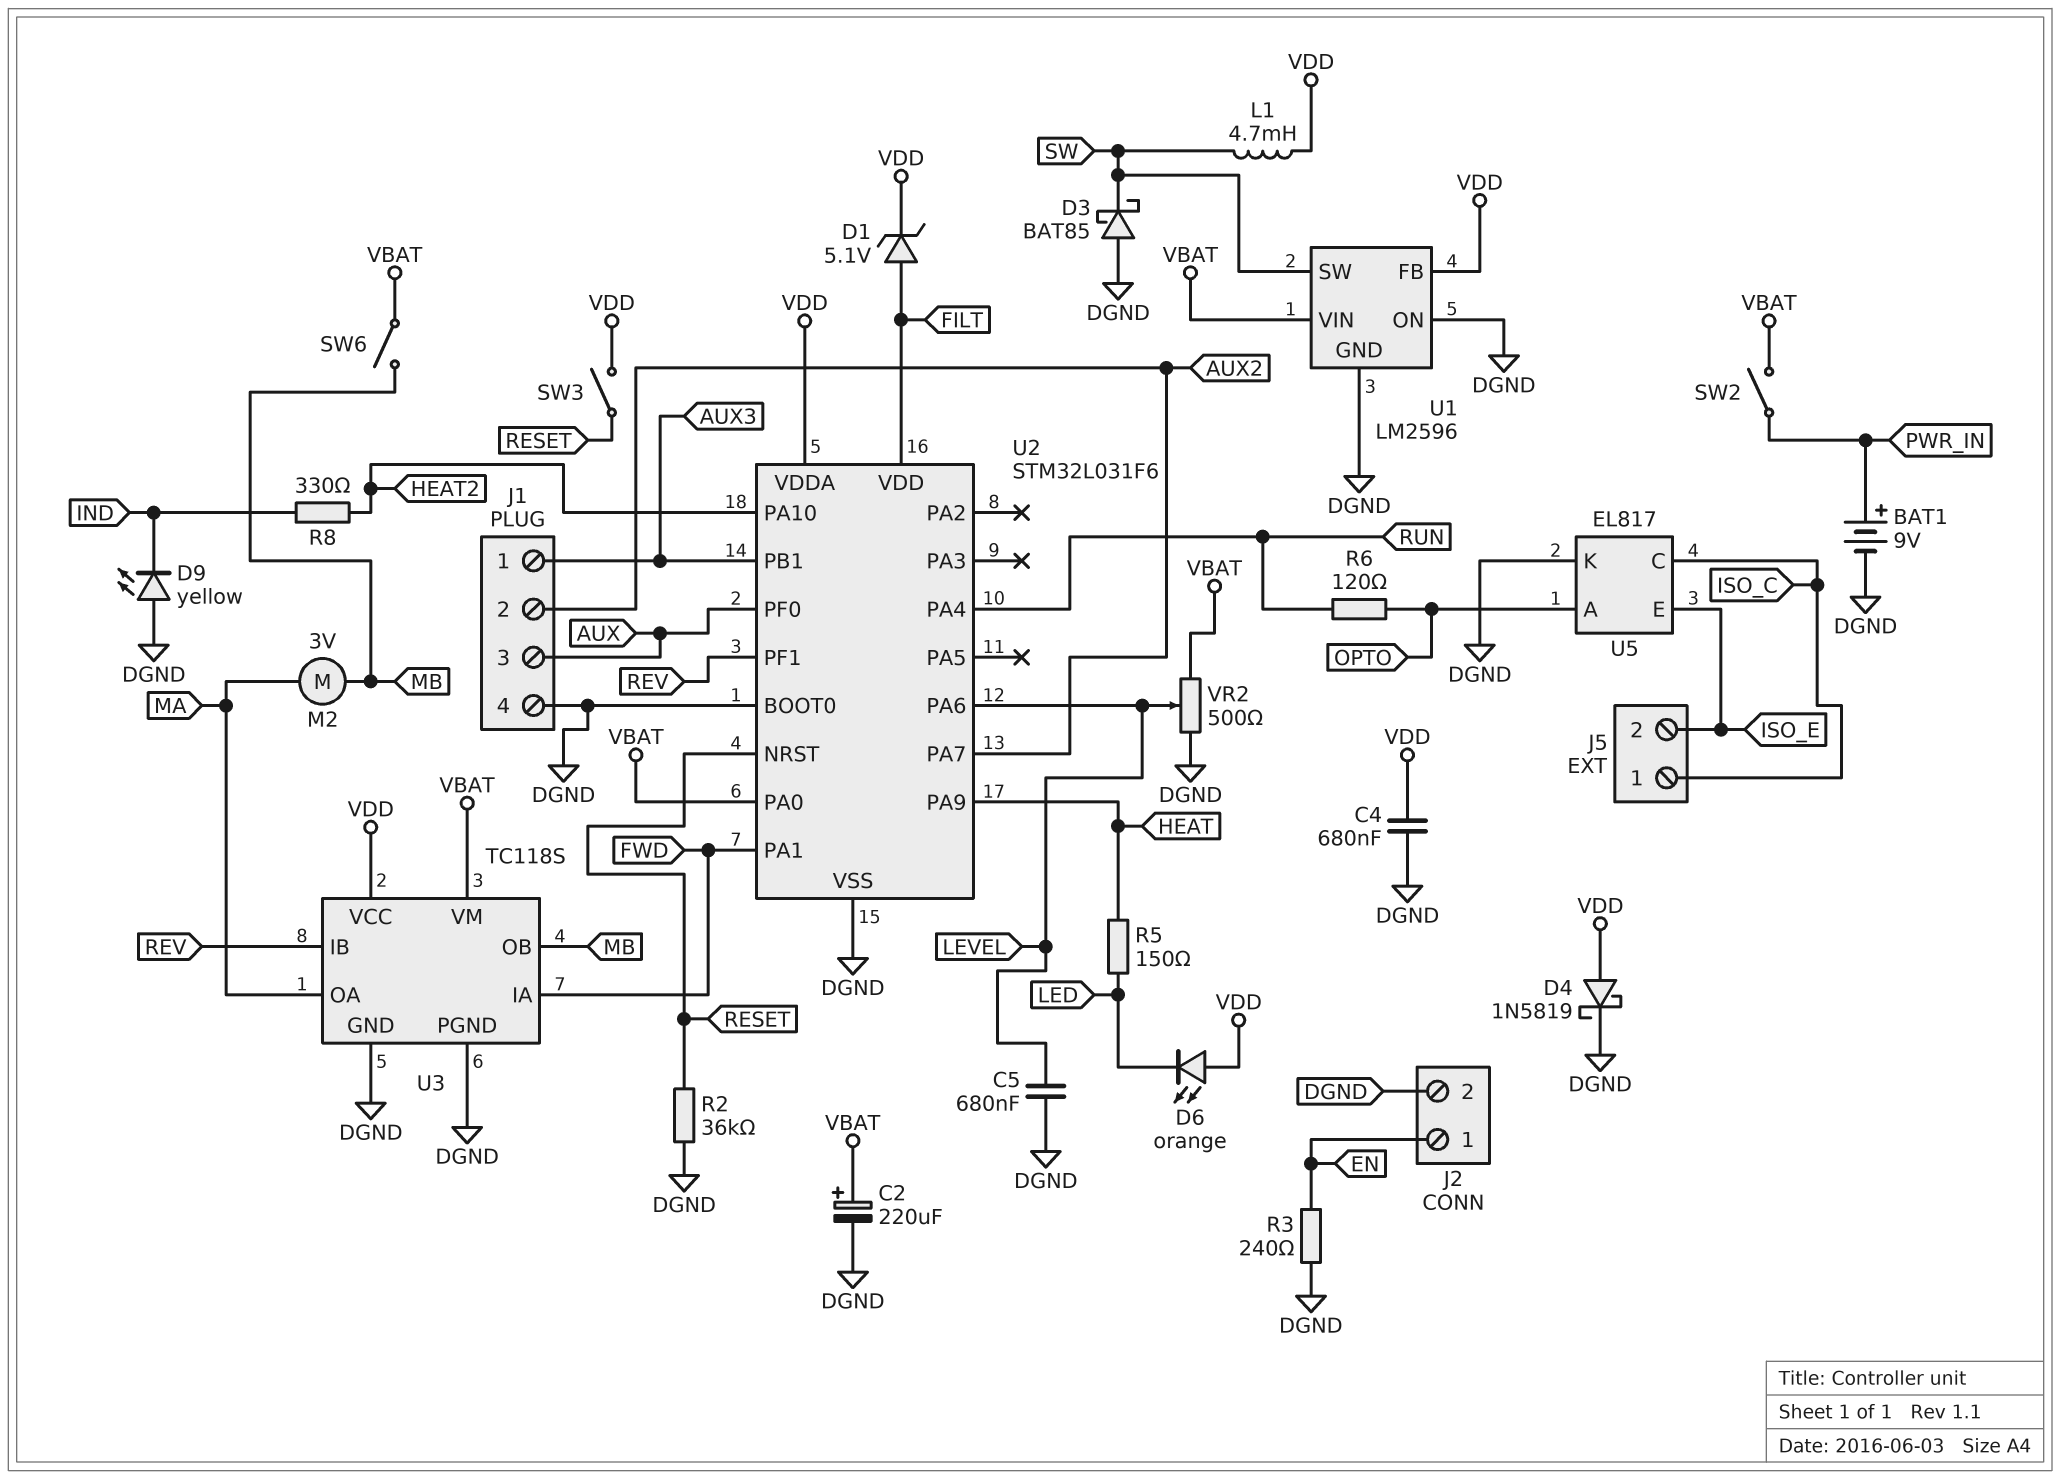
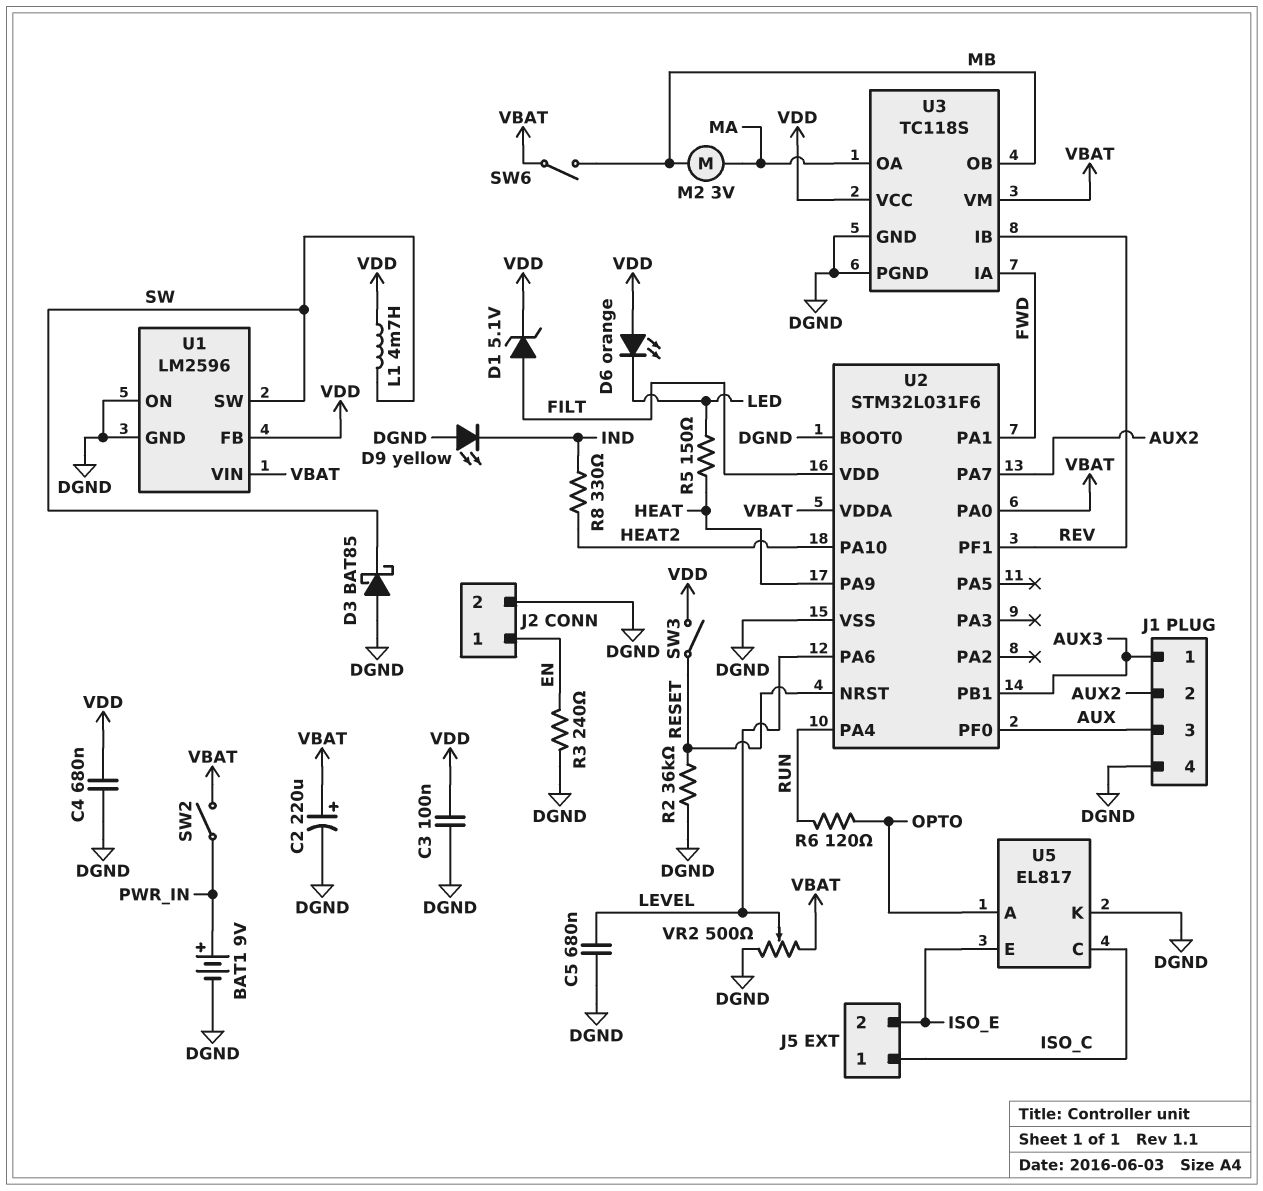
C3: none -> 100nF (DGND, VDD)
D4: schottky 1N5819 (A VDD, K DGND) -> none
U2 pin VDDA: VDD -> VBAT

